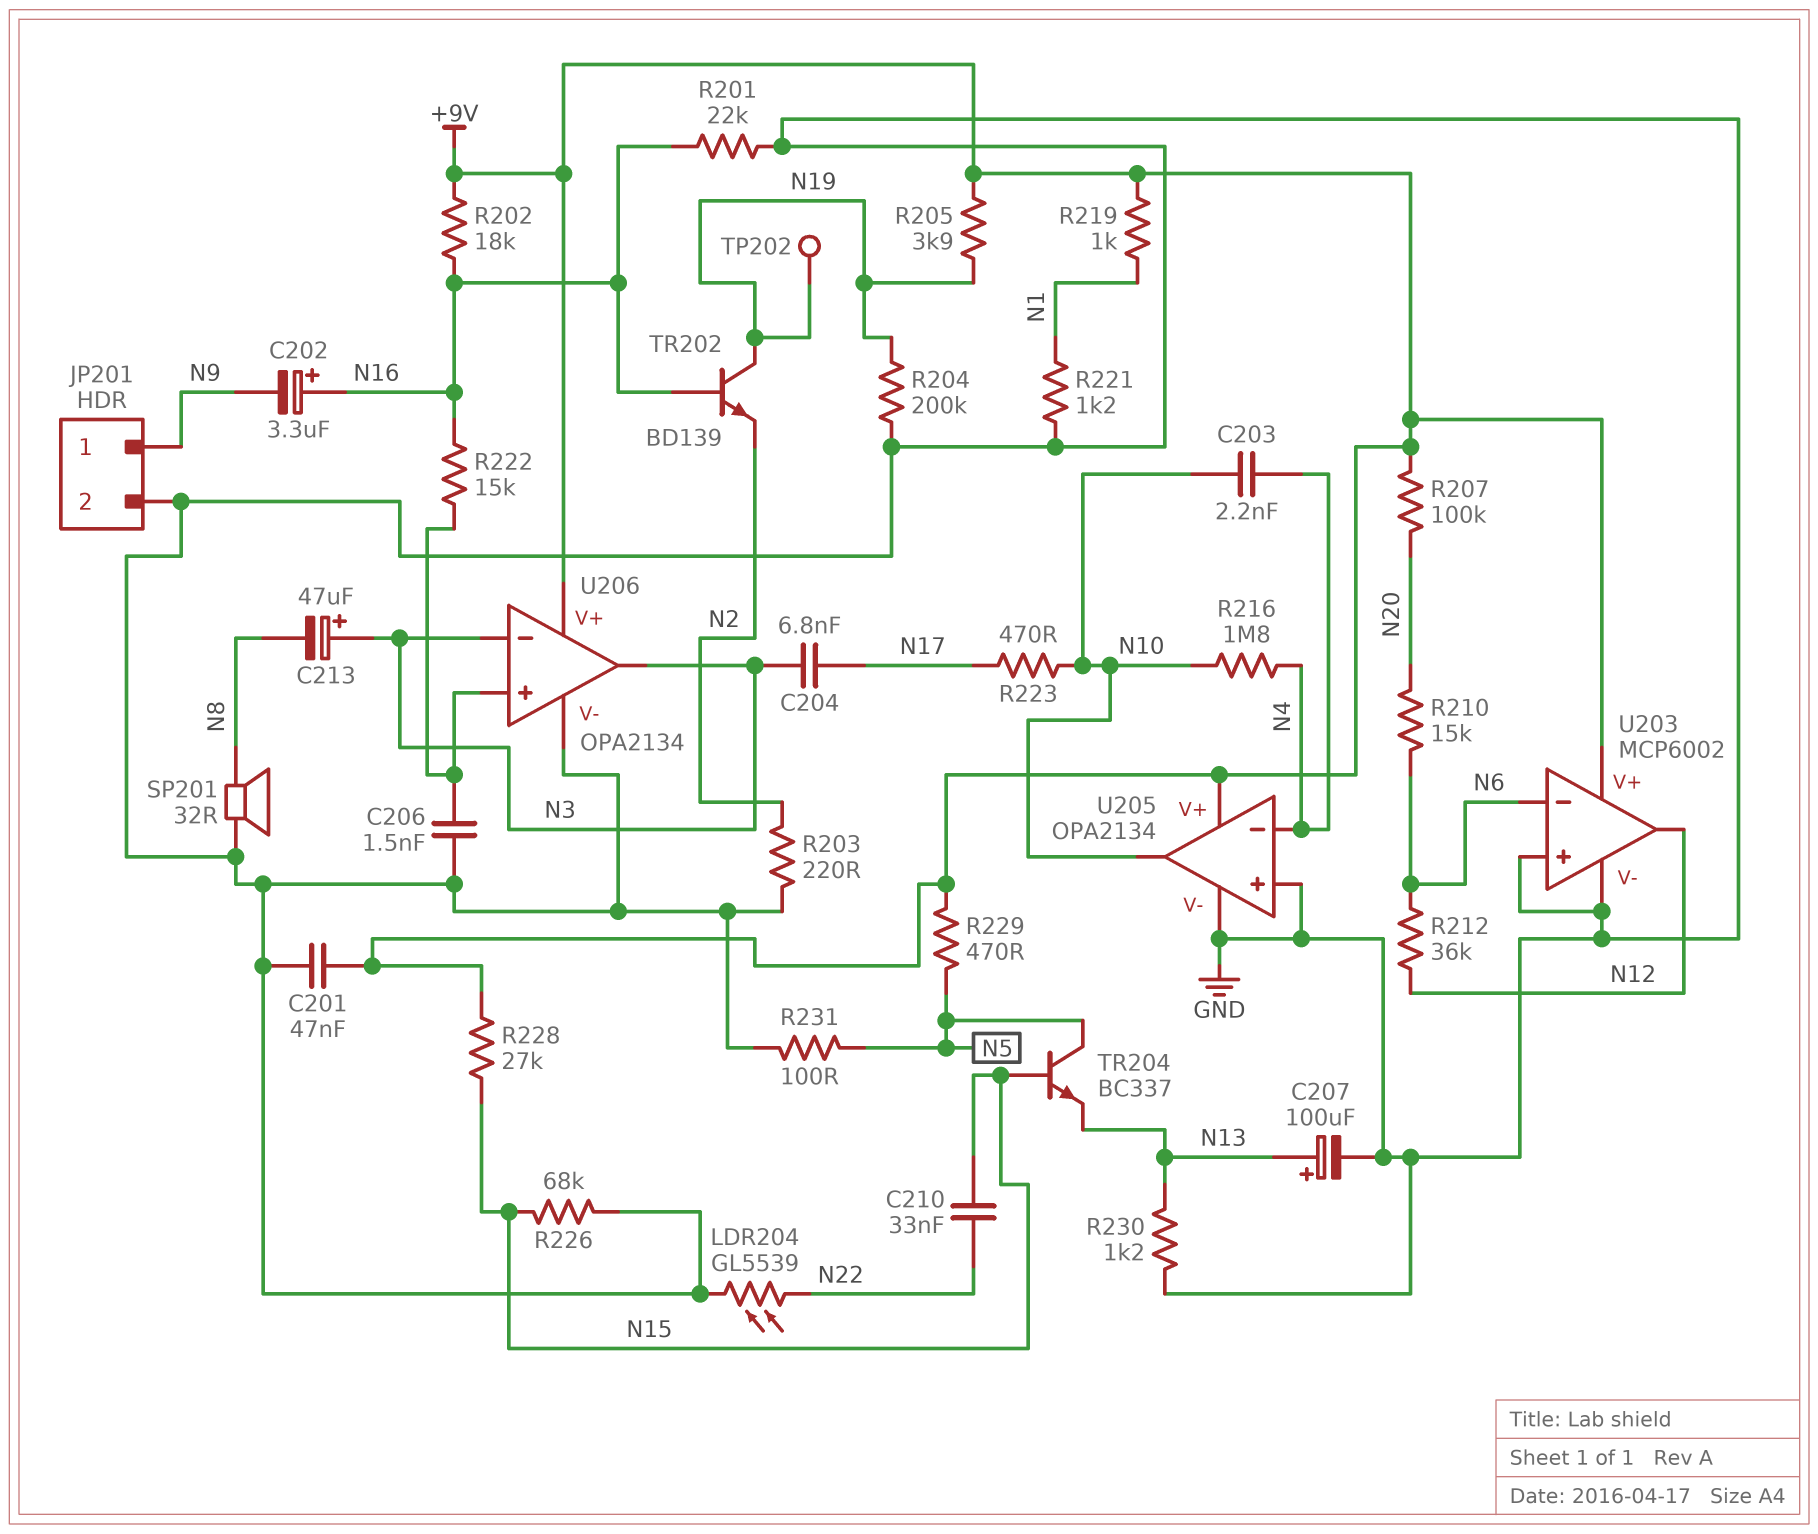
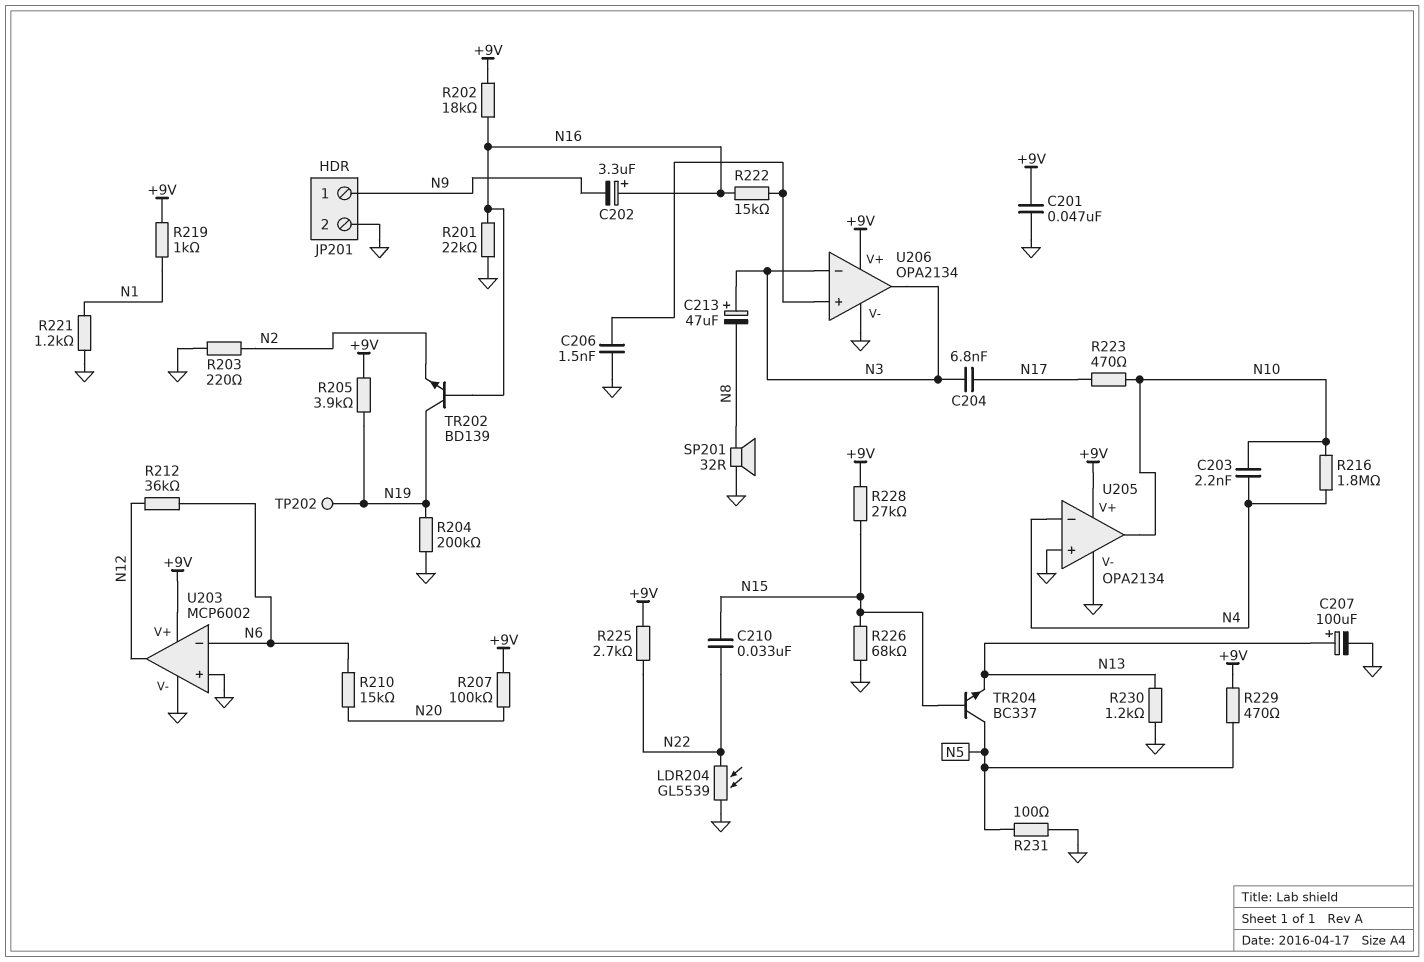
R225: none -> 2.7k (+9V, N22)

